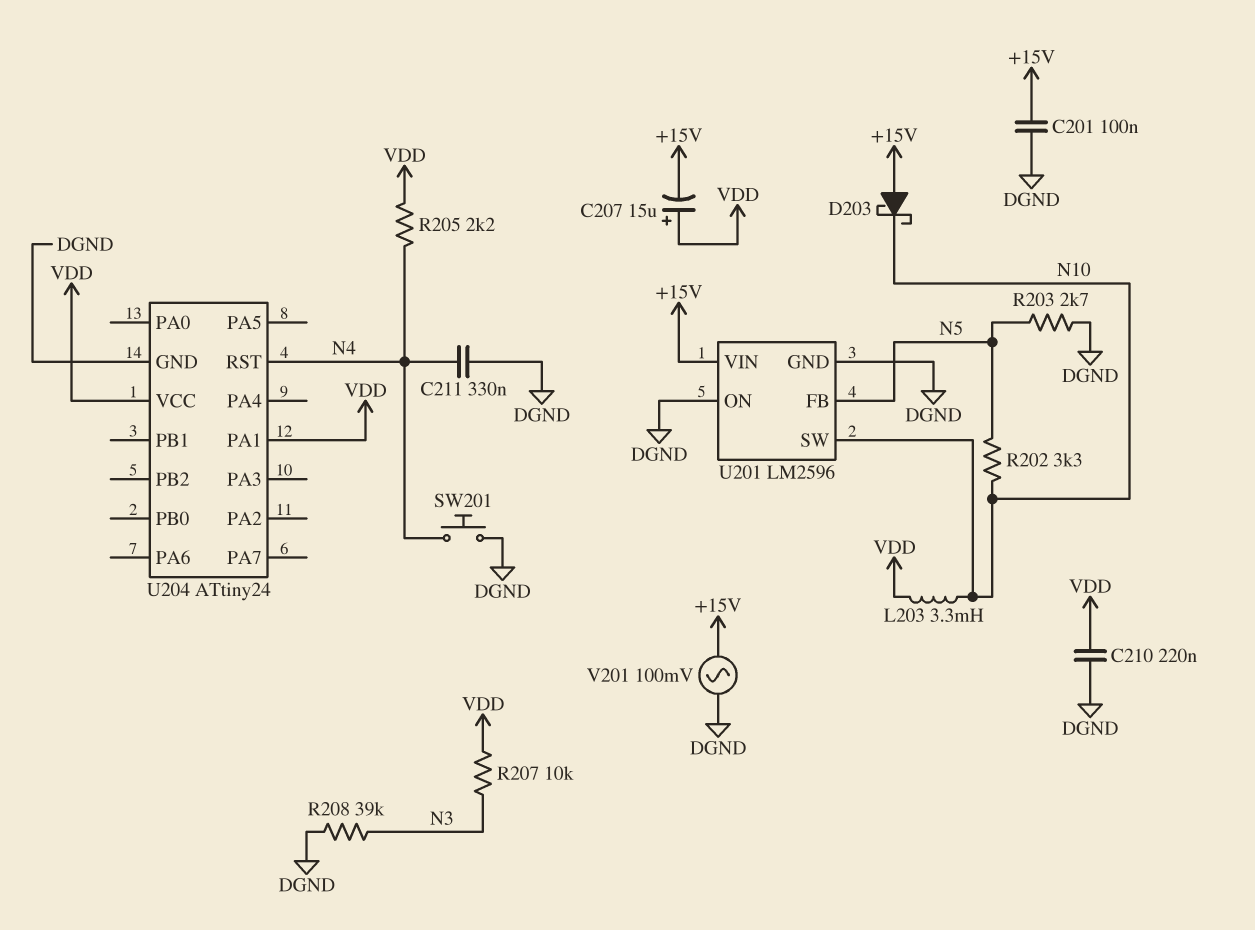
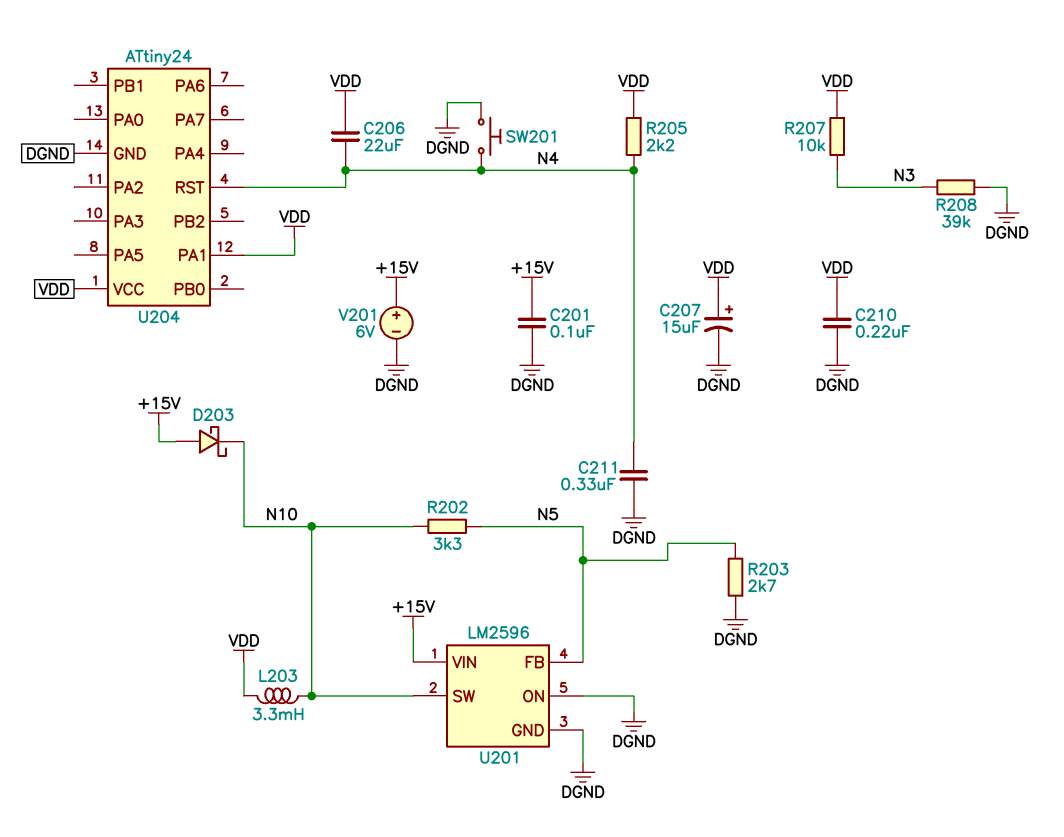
C206: none -> 22uF (N4, VDD)
C207: 15uF (plus VDD, minus +15V) -> 15uF (plus VDD, minus DGND)
V201: AC 100mV (+15V, DGND) -> 6V (plus +15V, minus DGND)

